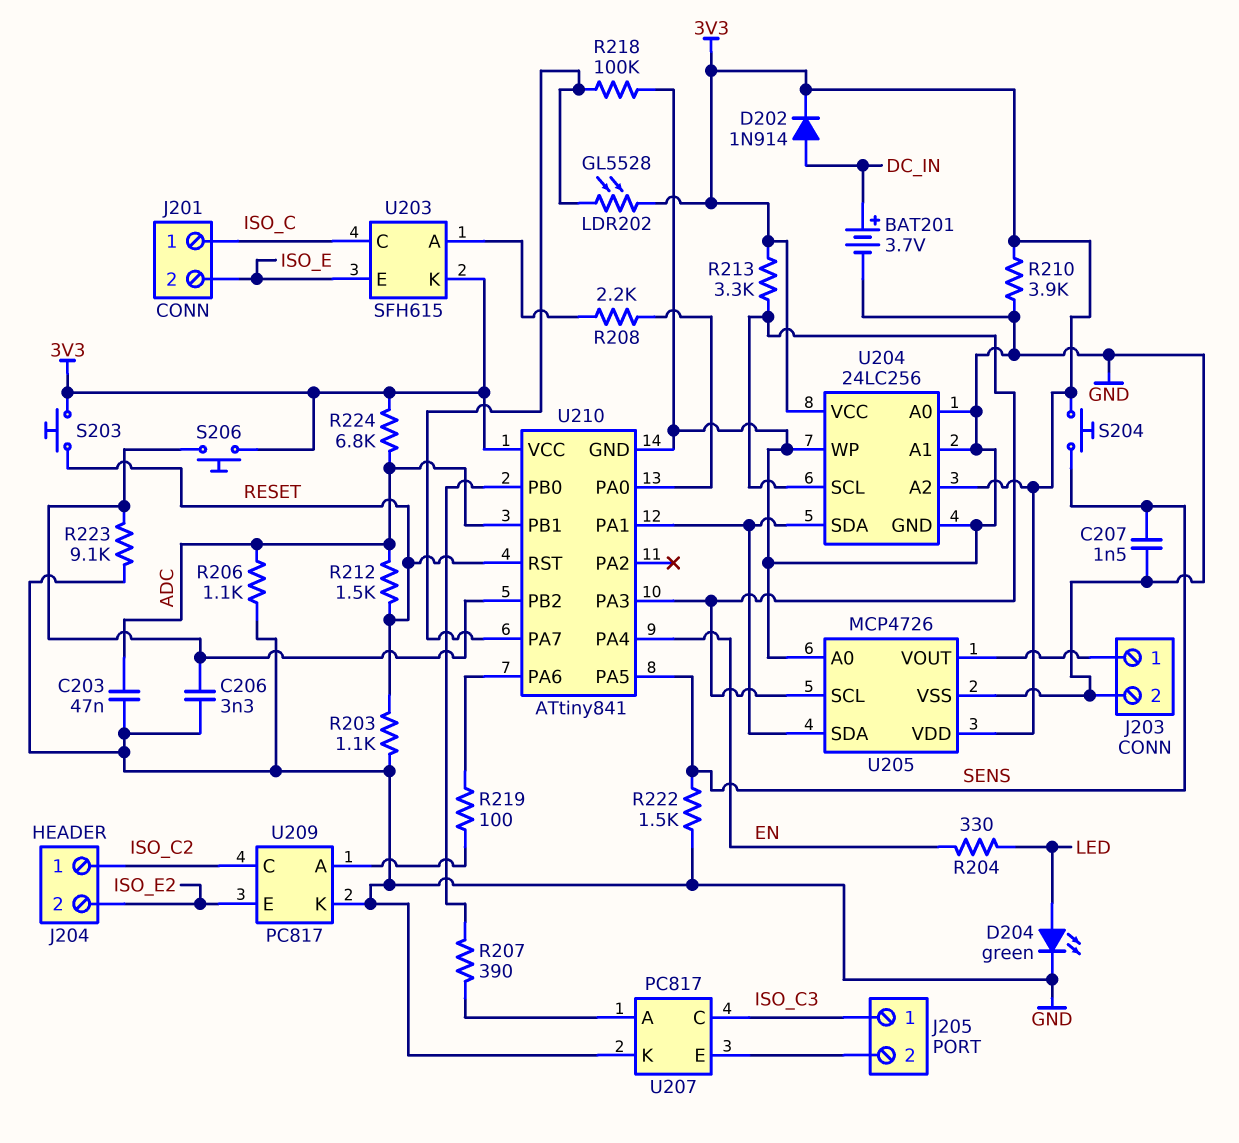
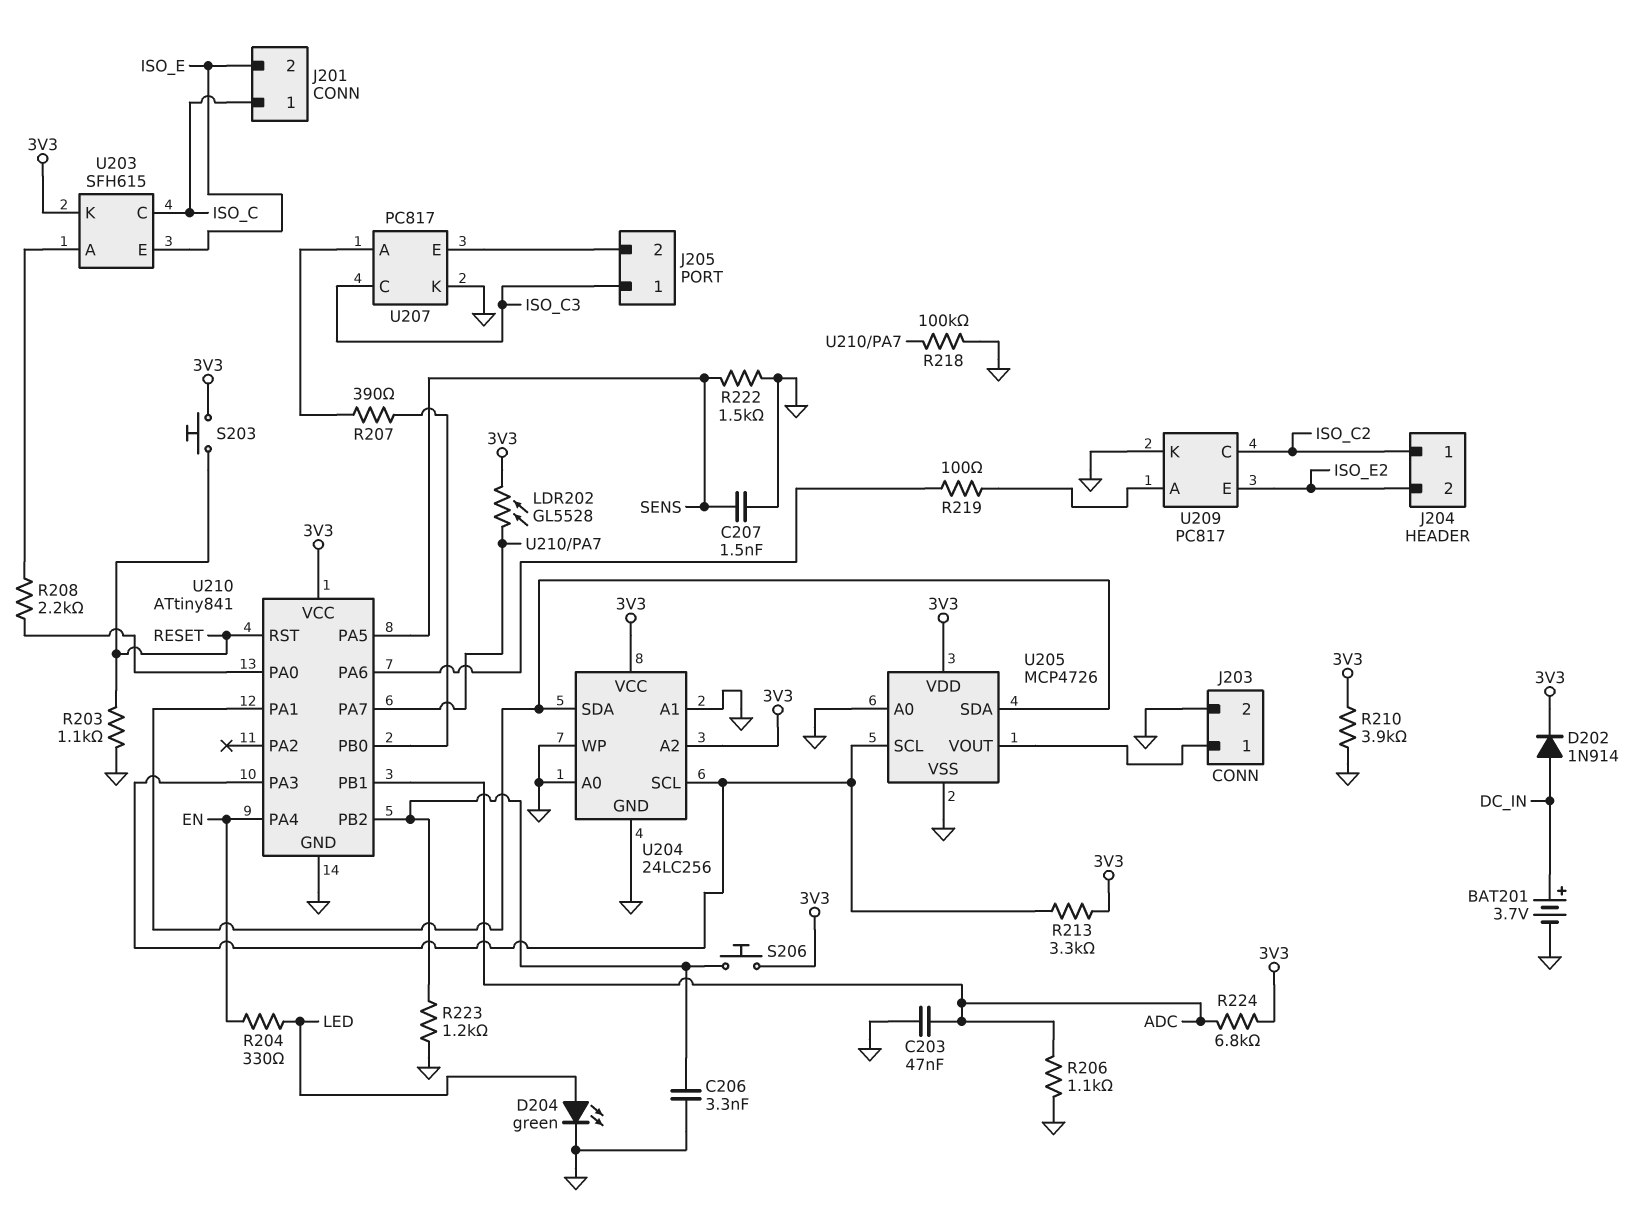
R212: 1.5k (ADC, RESET) -> none
R223: 9.1k (GND, U210/PB2) -> 1.2k (GND, U210/PB2)
S204: button (3V3, SENS) -> none

